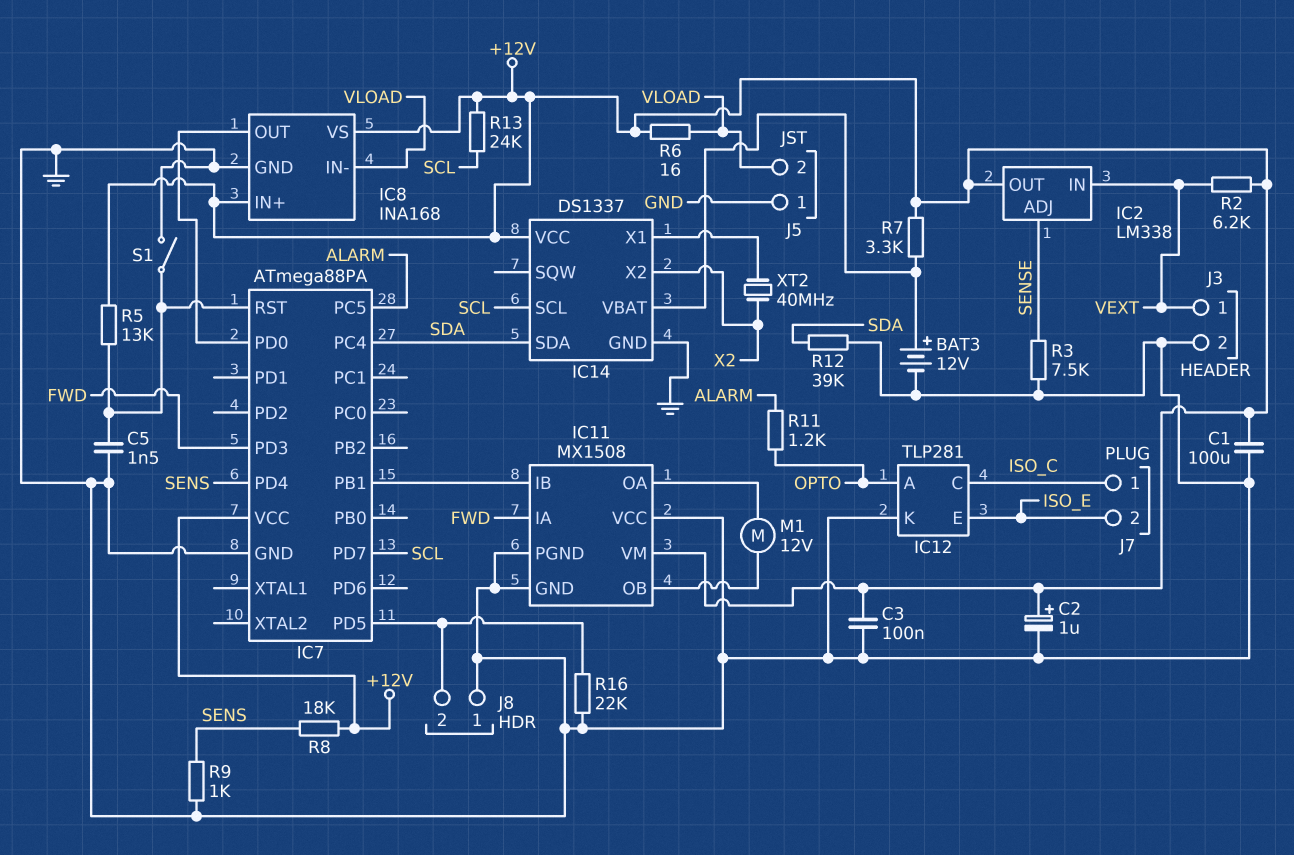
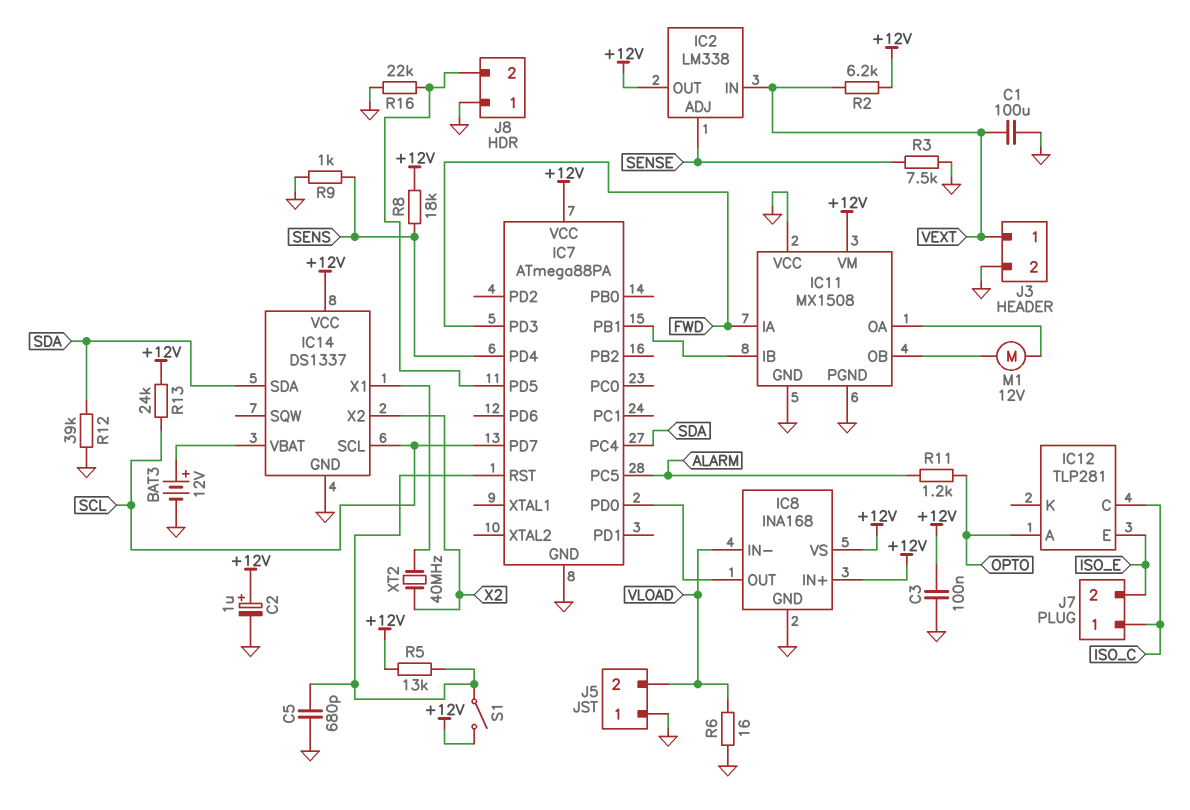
C1: 100uF (+12V, GND) -> 100uF (GND, VEXT)
C5: 1.5nF (GND, IC7/RST) -> 680pF (GND, IC7/RST)
IC12 pin K: GND -> none
R6: 16 (+12V, VLOAD) -> 16 (GND, VLOAD)
R7: 3.3k (+12V, IC14/VBAT) -> none
S1: switch (GND, IC7/RST) -> switch (+12V, IC7/RST)

